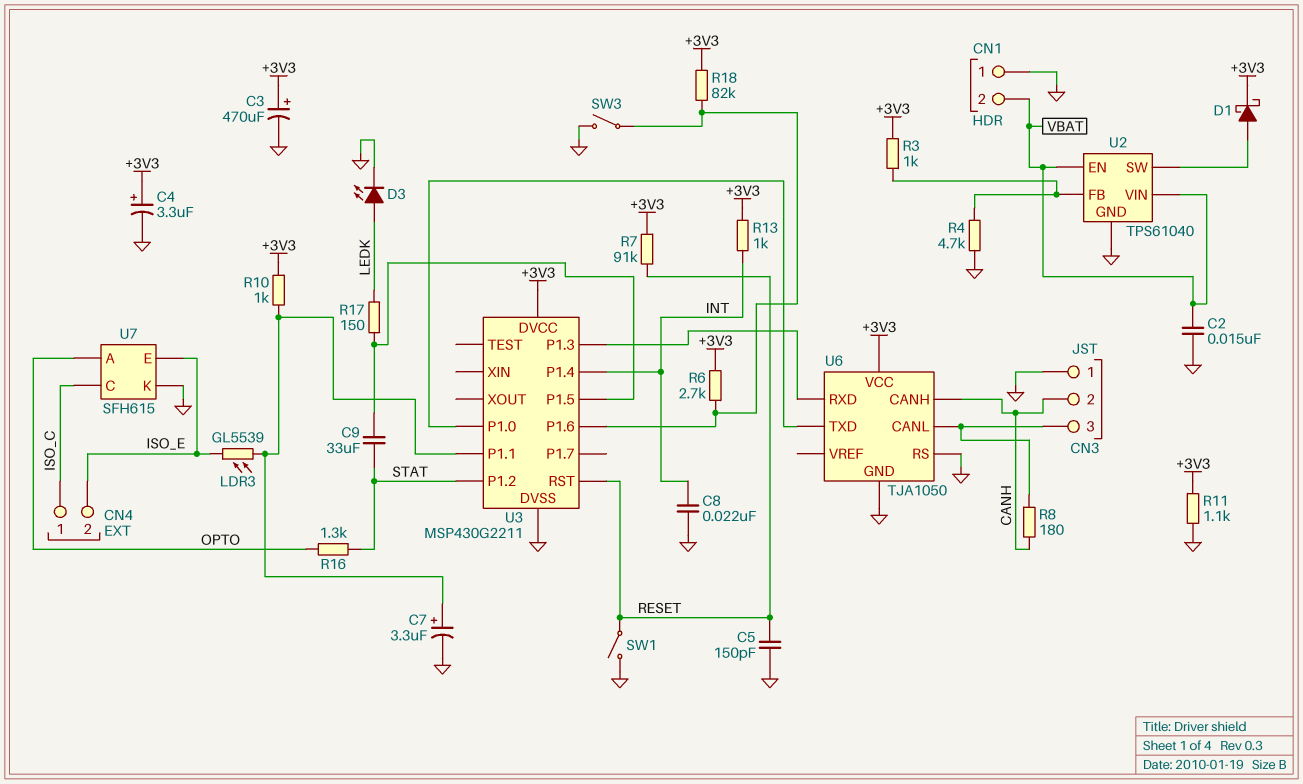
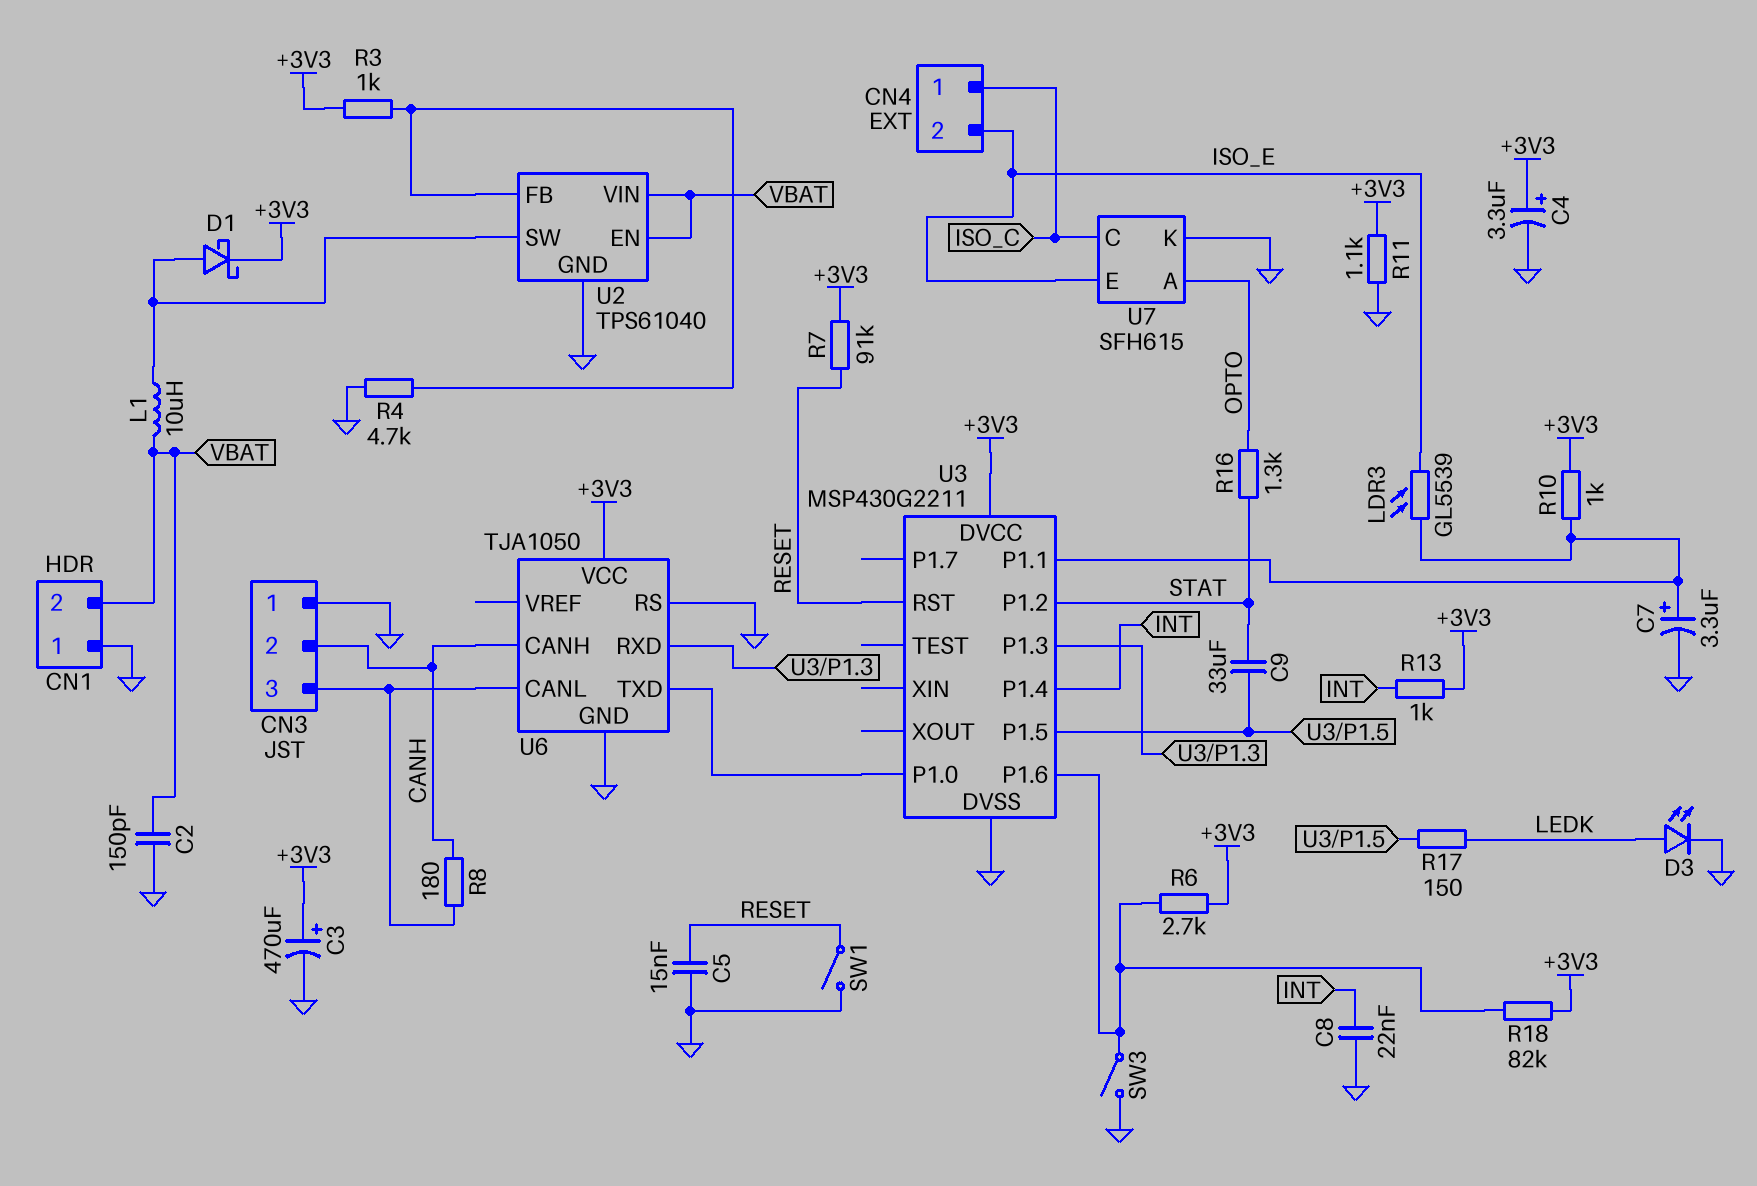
C2: 15nF (GND, VBAT) -> 150pF (GND, VBAT)
C5: 150pF (GND, RESET) -> 15nF (GND, RESET)
L1: none -> 10uH (U2/SW, VBAT)

